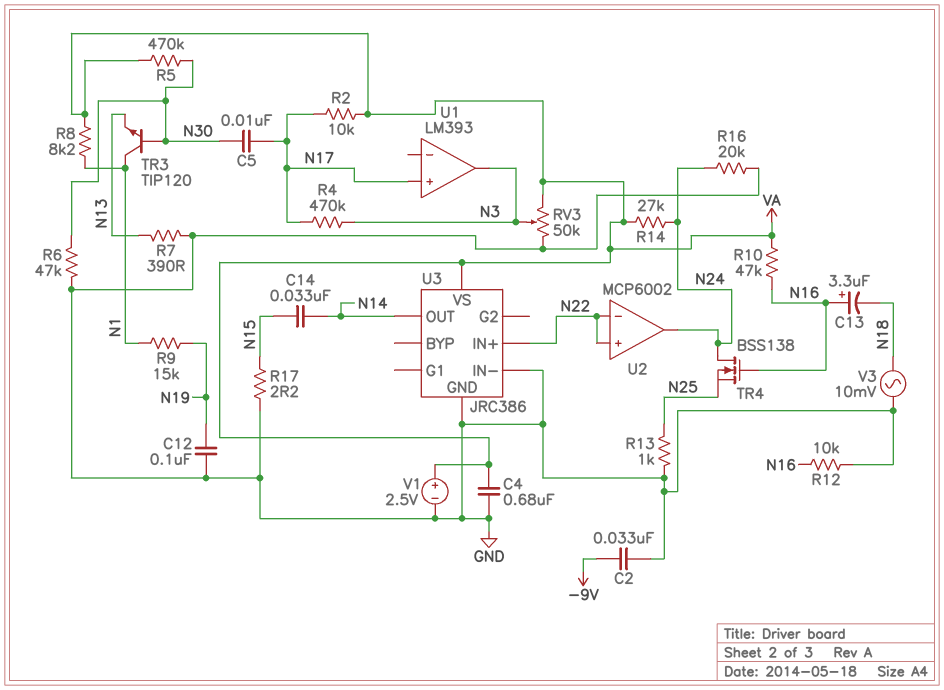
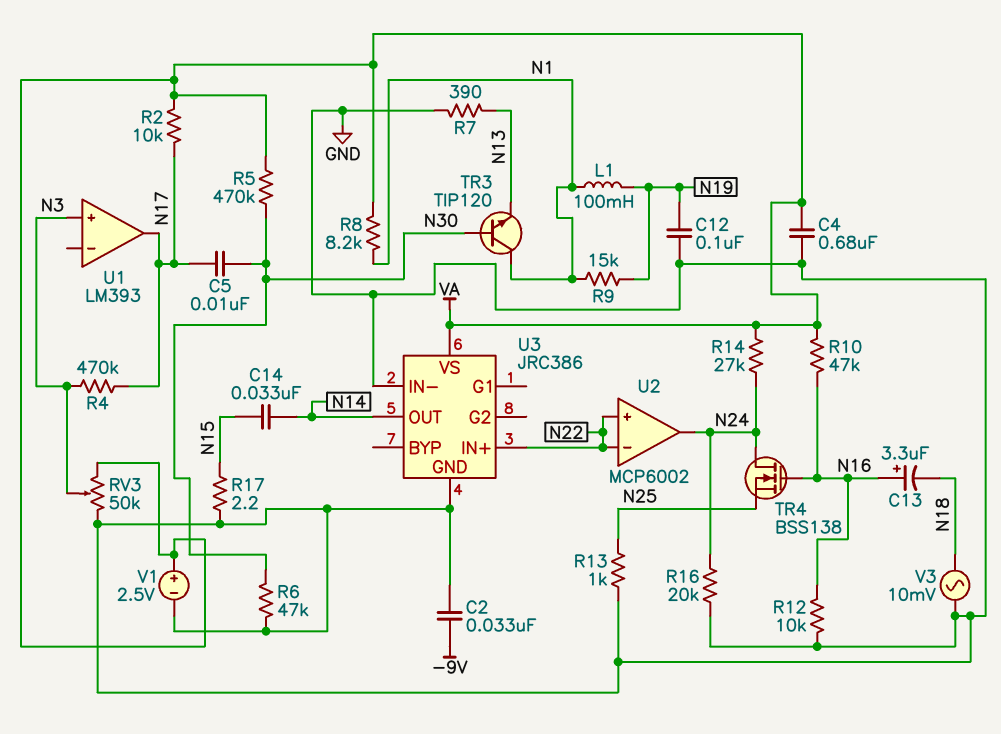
L1: none -> 100mH (N1, N19)
U1 pin in+: N17 -> N3
U1 pin out: N3 -> N17

